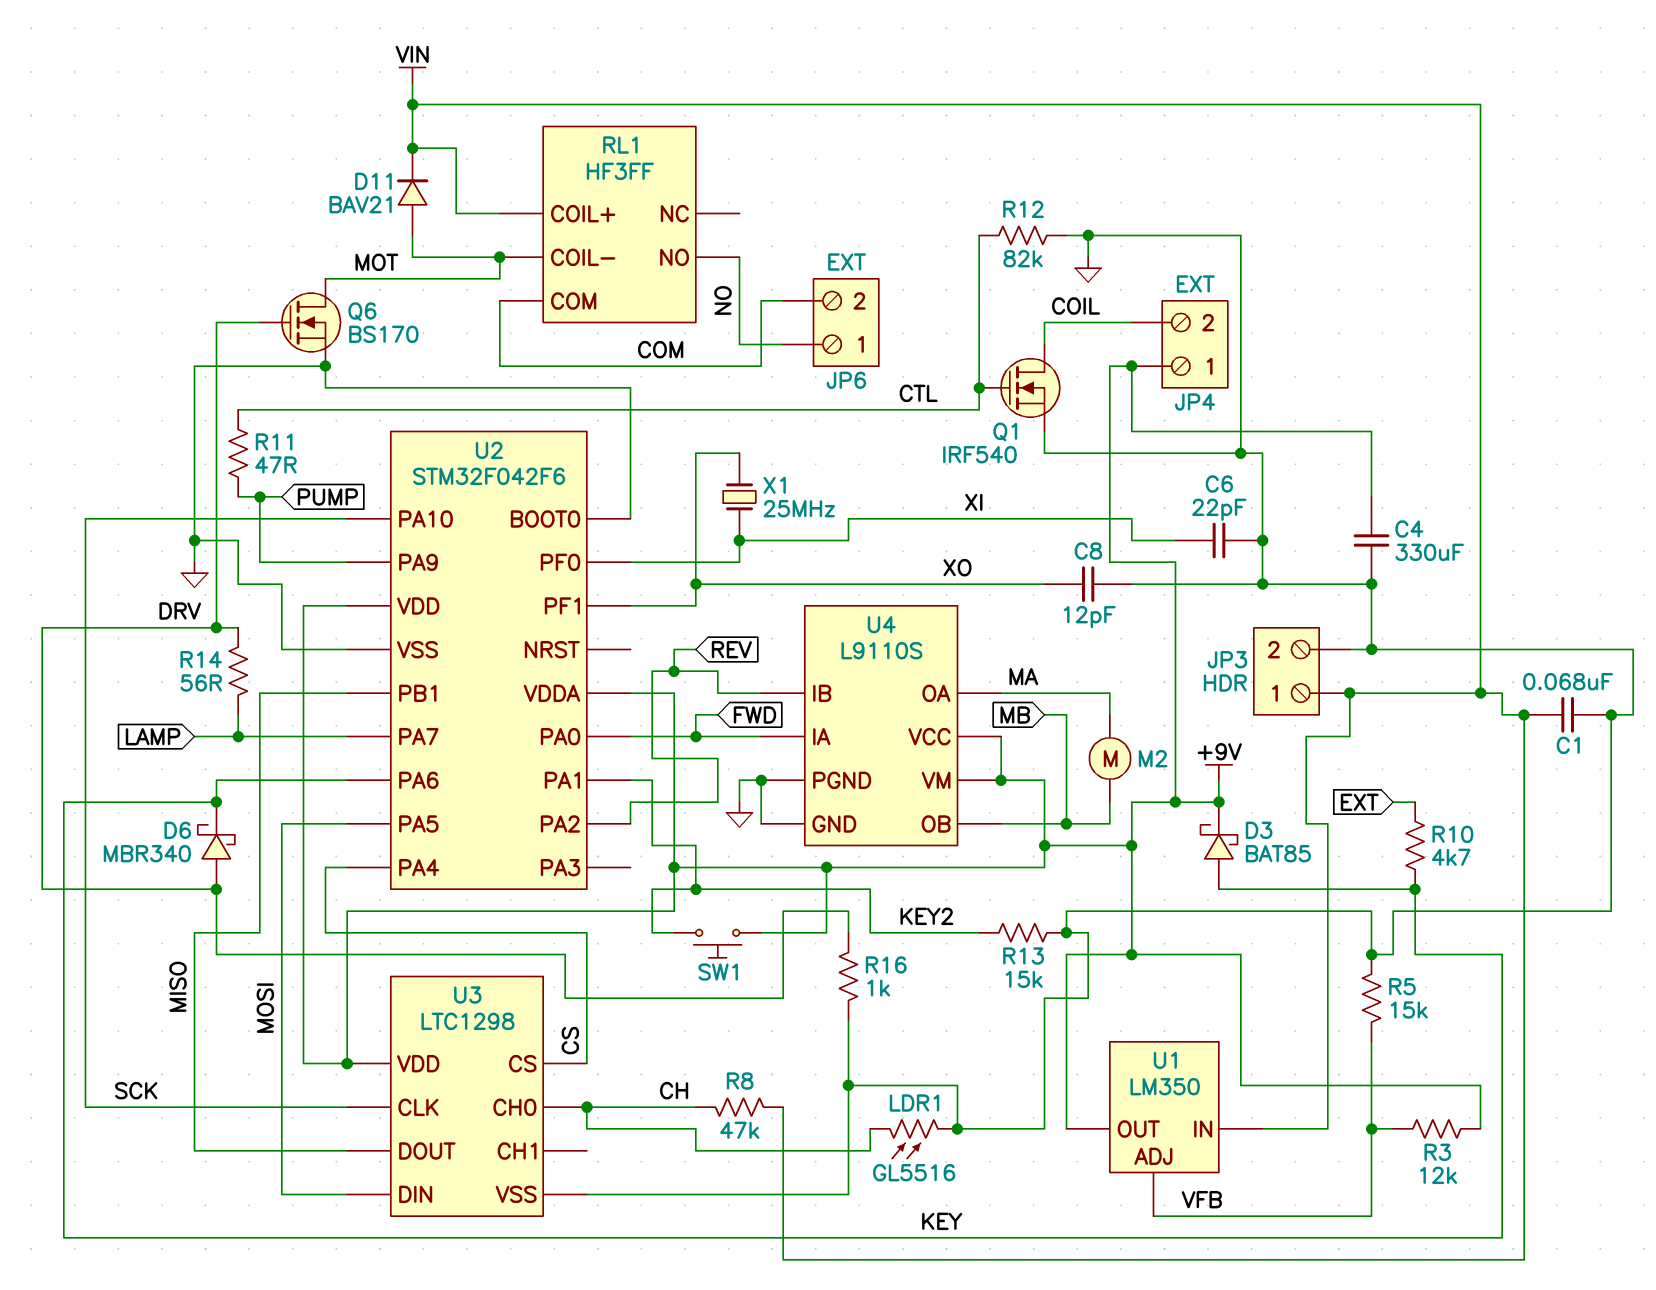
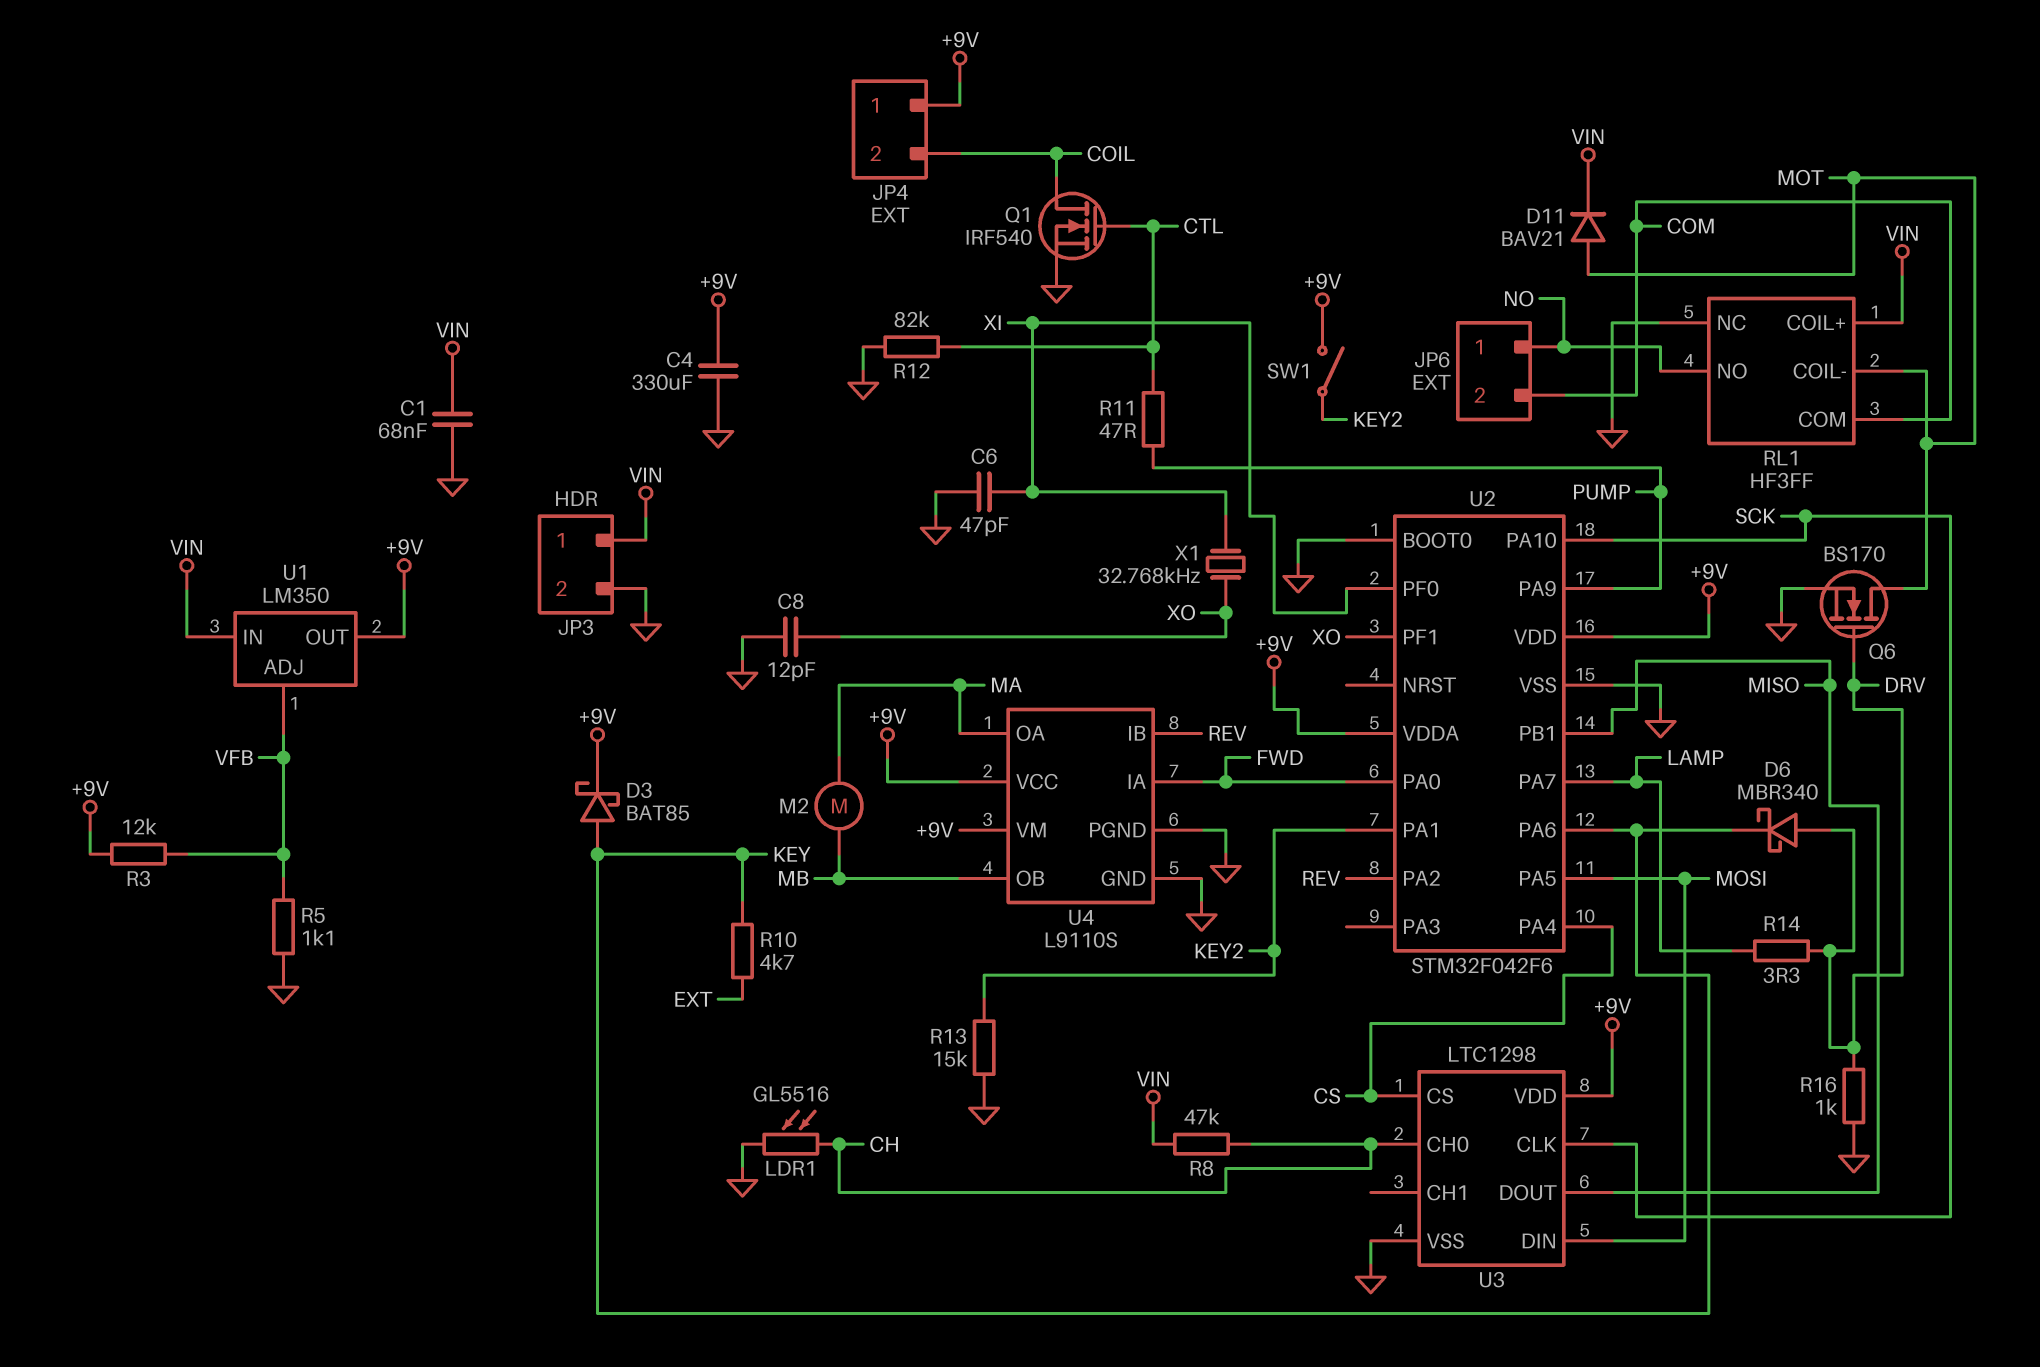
C6: 22pF (GND, XI) -> 47pF (GND, XI)
R5: 15k (GND, VFB) -> 1.1k (GND, VFB)
R14: 56 (DRV, LAMP) -> 3.3 (DRV, LAMP)
RL1 pin NC: none -> GND
SW1: button (+9V, KEY2) -> switch (+9V, KEY2)
X1: 25MHz (XI, XO) -> 32.768kHz (XI, XO)

